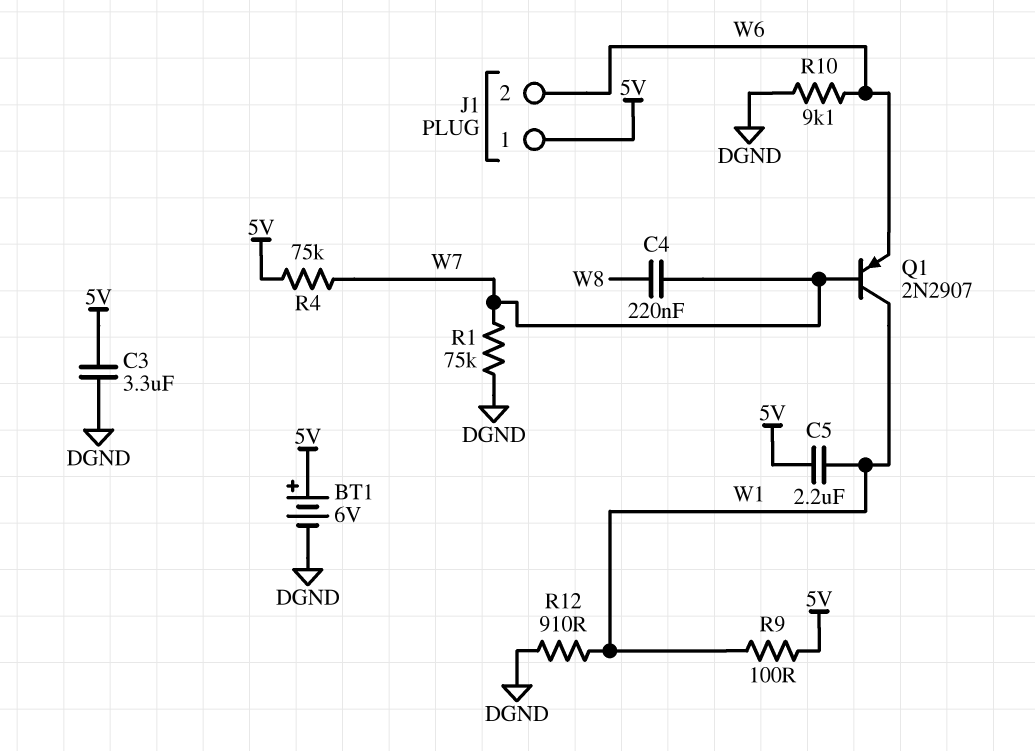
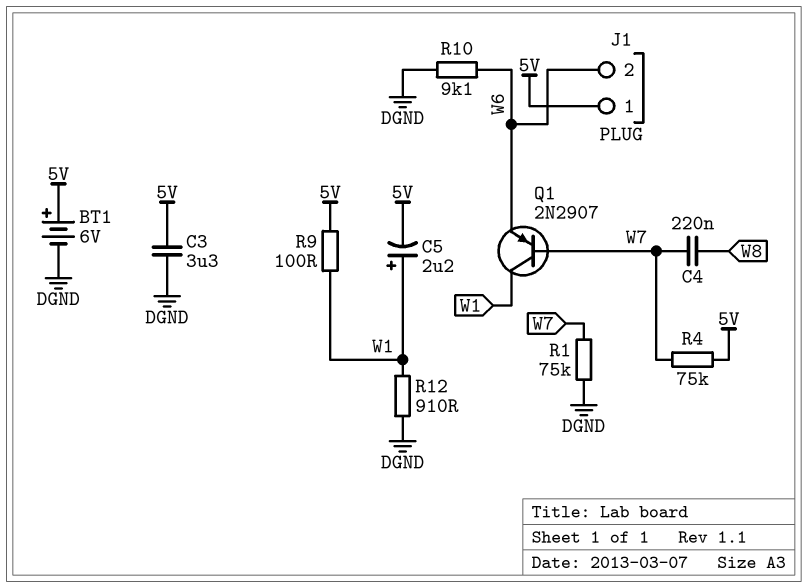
C5: 2.2uF (5V, W1) -> 2.2uF (plus W1, minus 5V)

